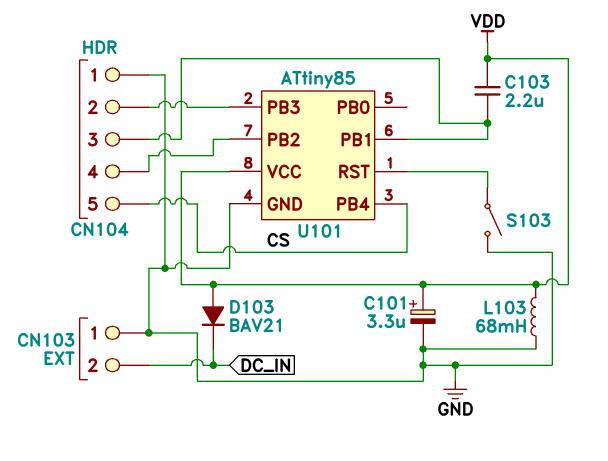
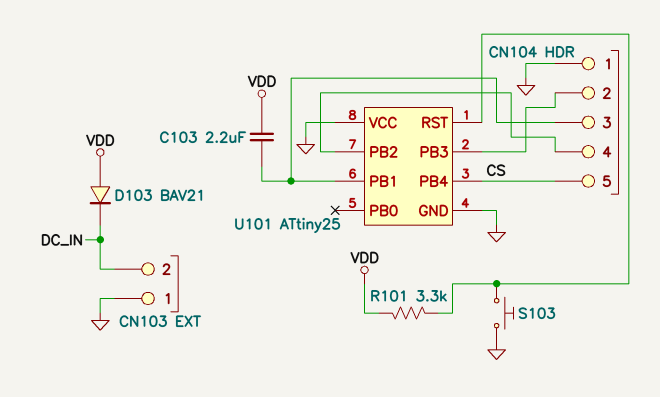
C101: 3.3uF (plus VDD, minus GND) -> none
L103: 68mH (GND, VDD) -> none
R101: none -> 3.3k (U101/RST, VDD)
S103: switch (GND, U101/RST) -> button (GND, U101/RST)
U101: ATtiny85 -> ATtiny25
U101 pin VCC: VDD -> GND

